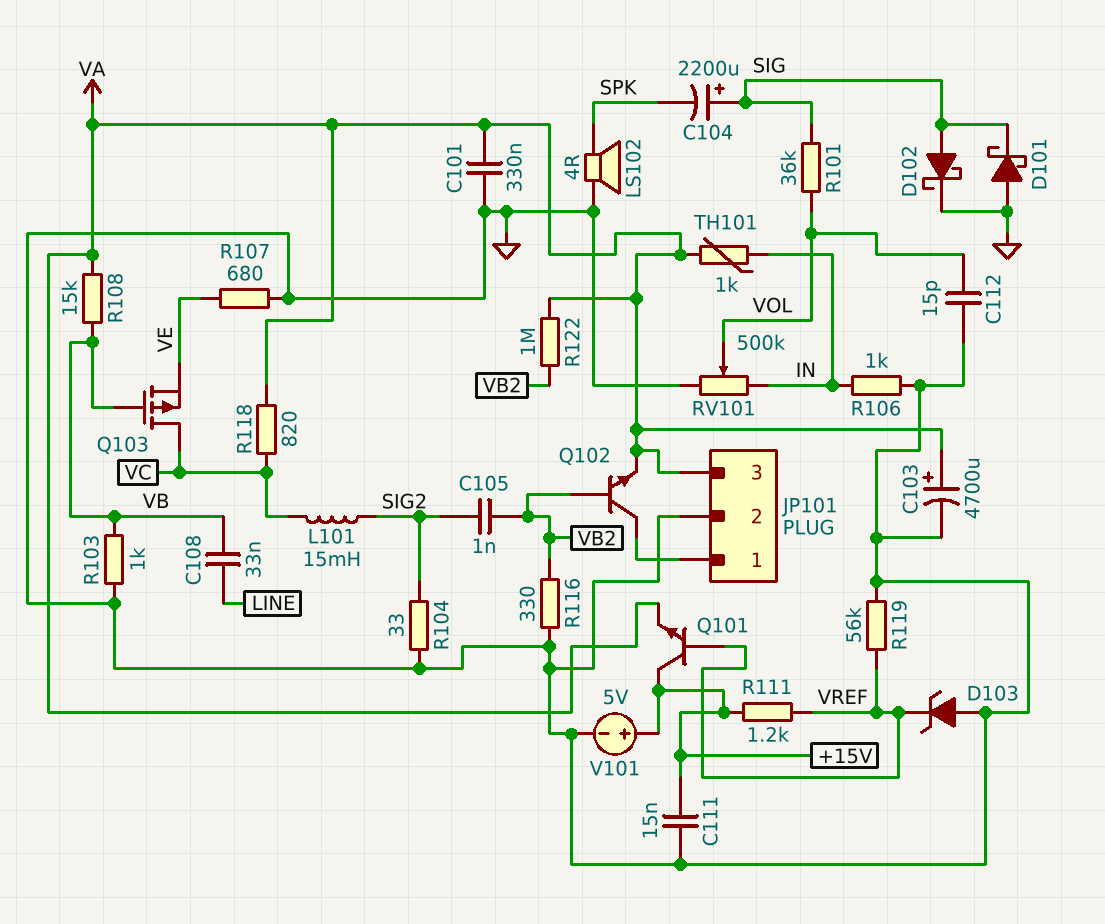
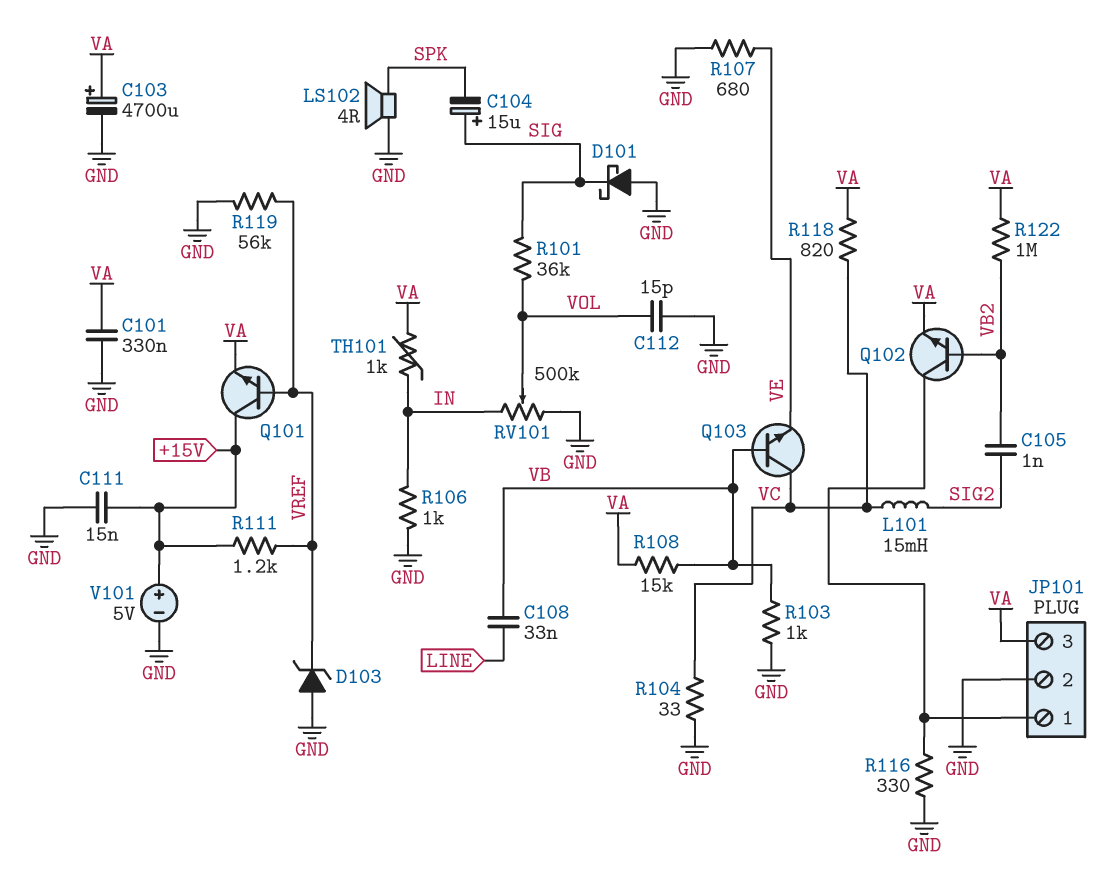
C104: 2200uF (plus SIG, minus SPK) -> 15uF (plus SIG, minus SPK)
D102: schottky (A SIG, K GND) -> none
Q103: PMOS (G VB, D VC, S VE) -> NPN (B VB, C VC, E VE)
R104: 33 (GND, SIG2) -> 33 (GND, VC)
R116: 330 (GND, VB2) -> 330 (GND, JP101/1)

